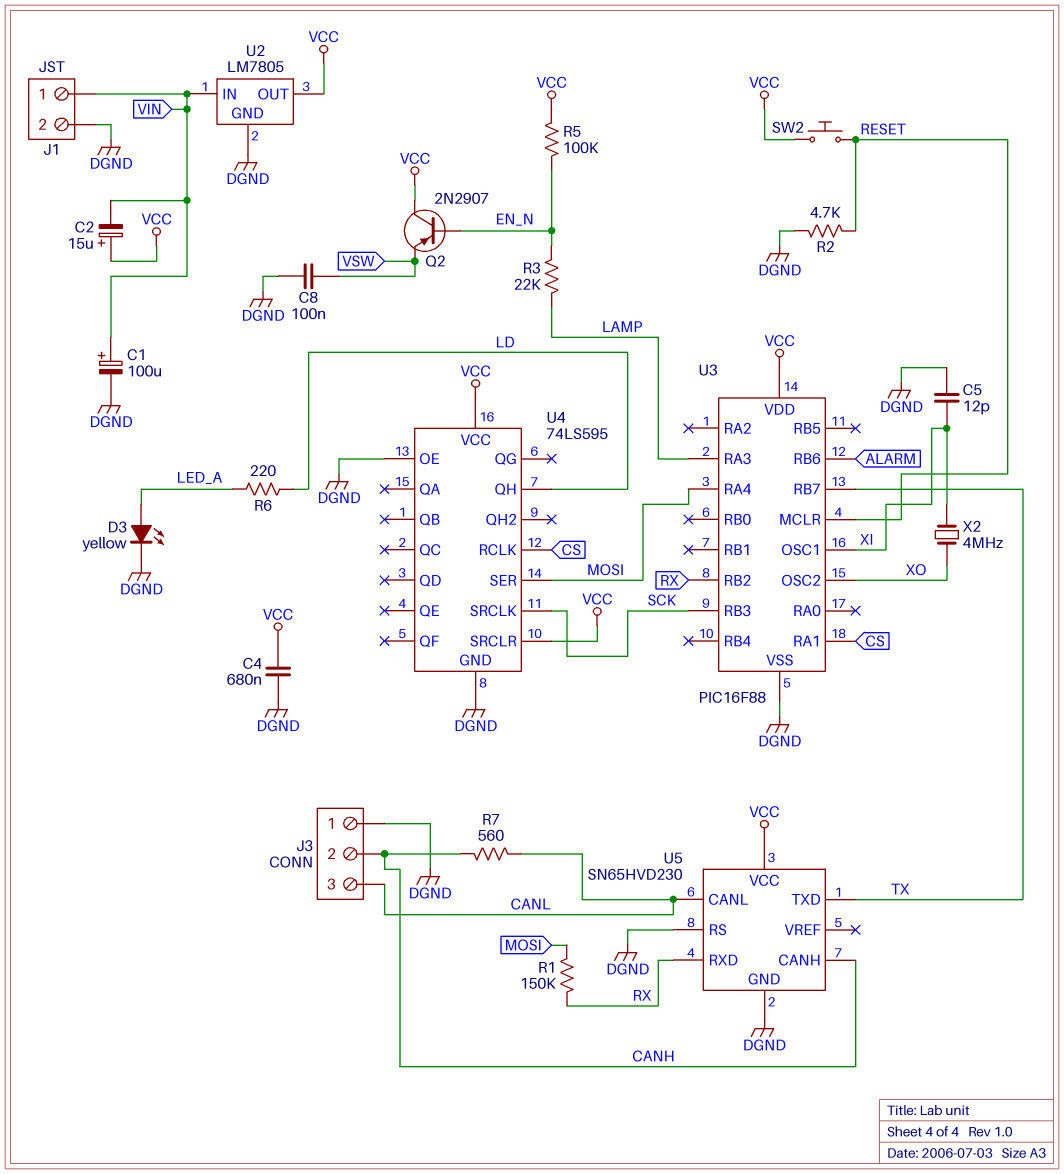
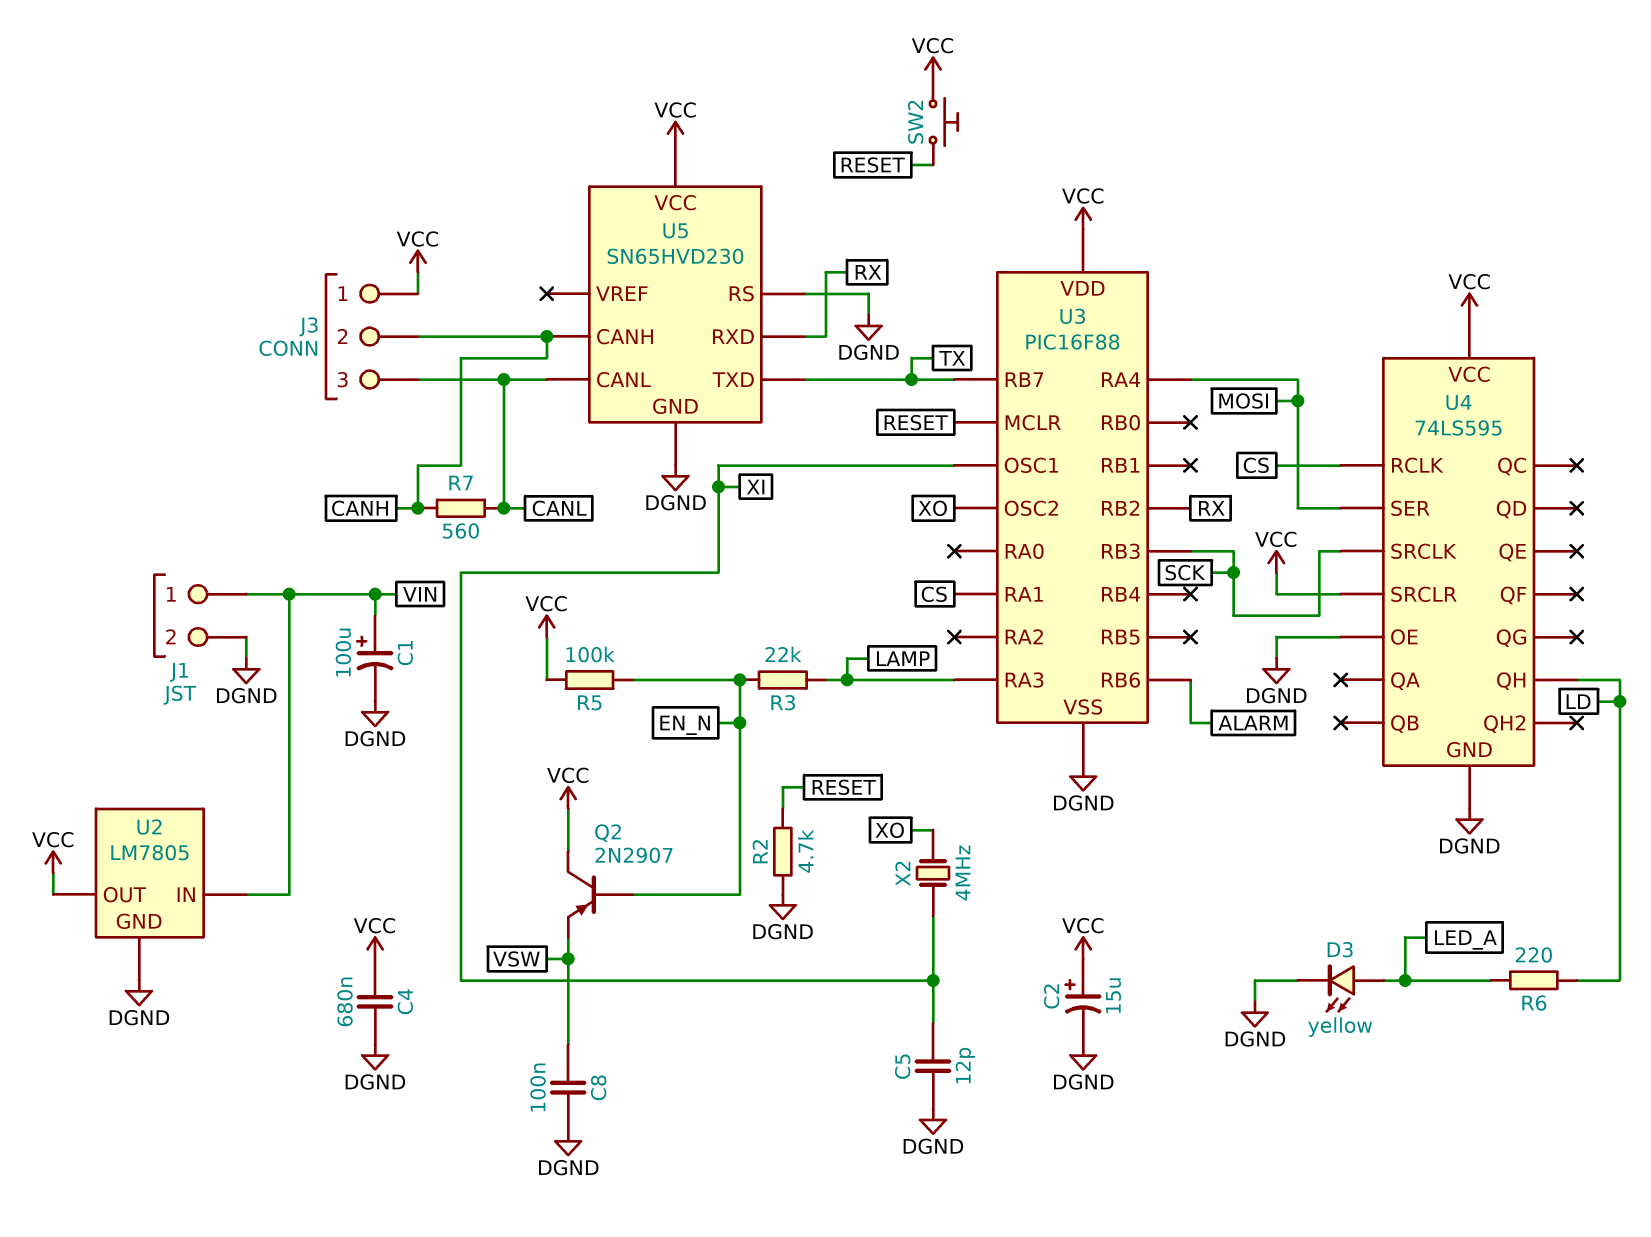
C2: 15uF (plus VCC, minus VIN) -> 15uF (plus VCC, minus DGND)
J3 pin 1: DGND -> VCC
R1: 150k (MOSI, RX) -> none

